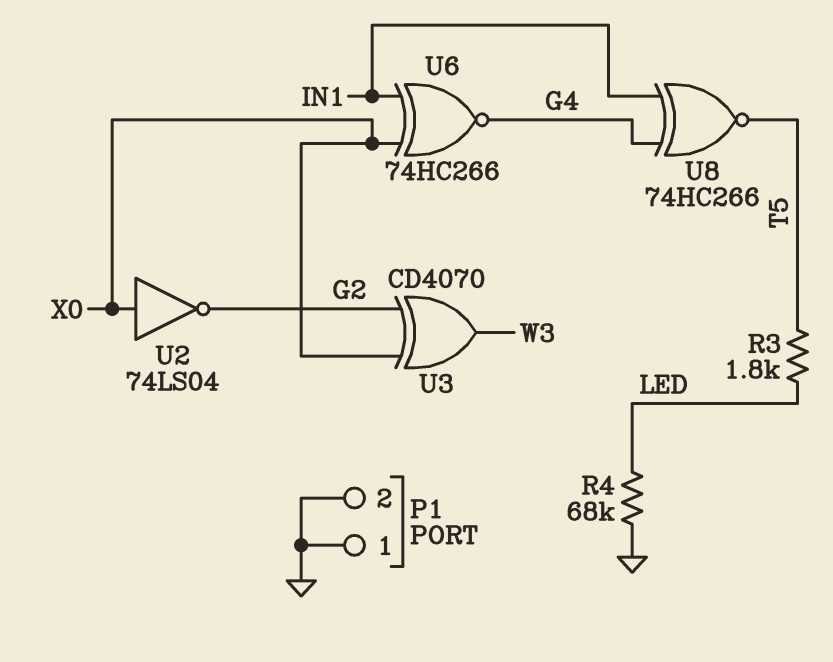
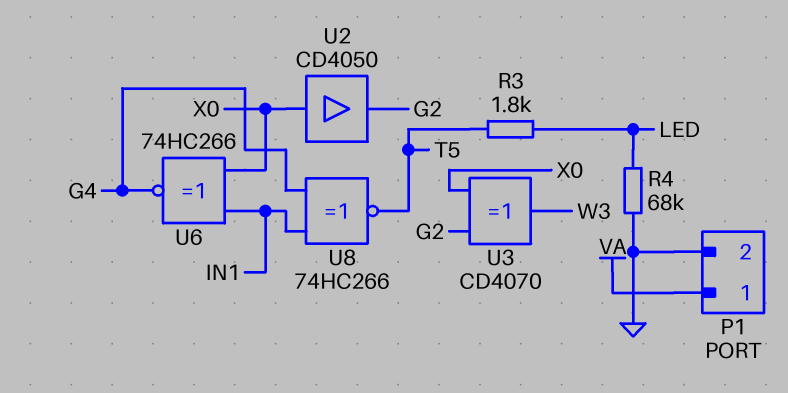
P1 pin 1: GND -> VA
U2: NOT 74LS04 (in X0, out G2) -> buffer CD4050 (in X0, out G2)

